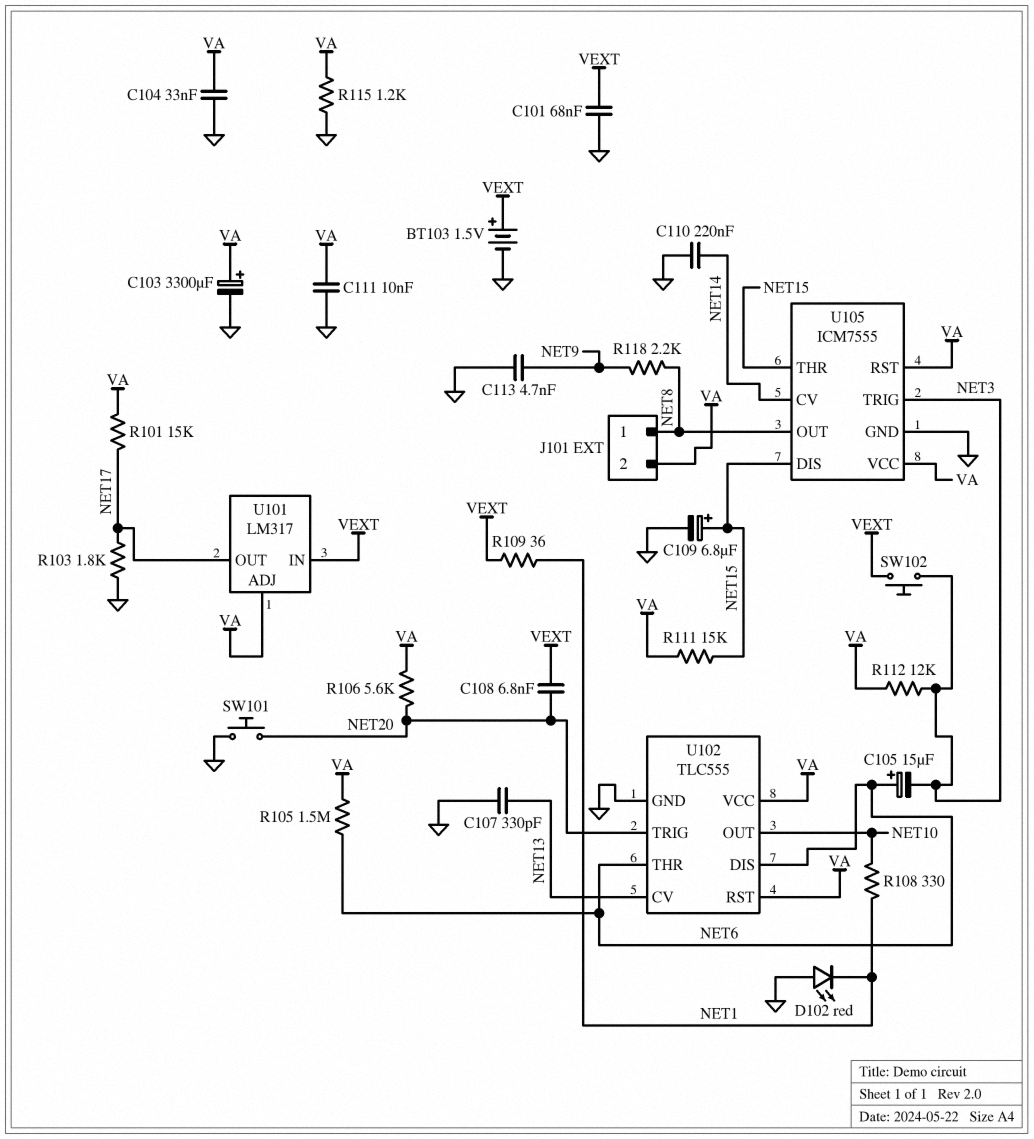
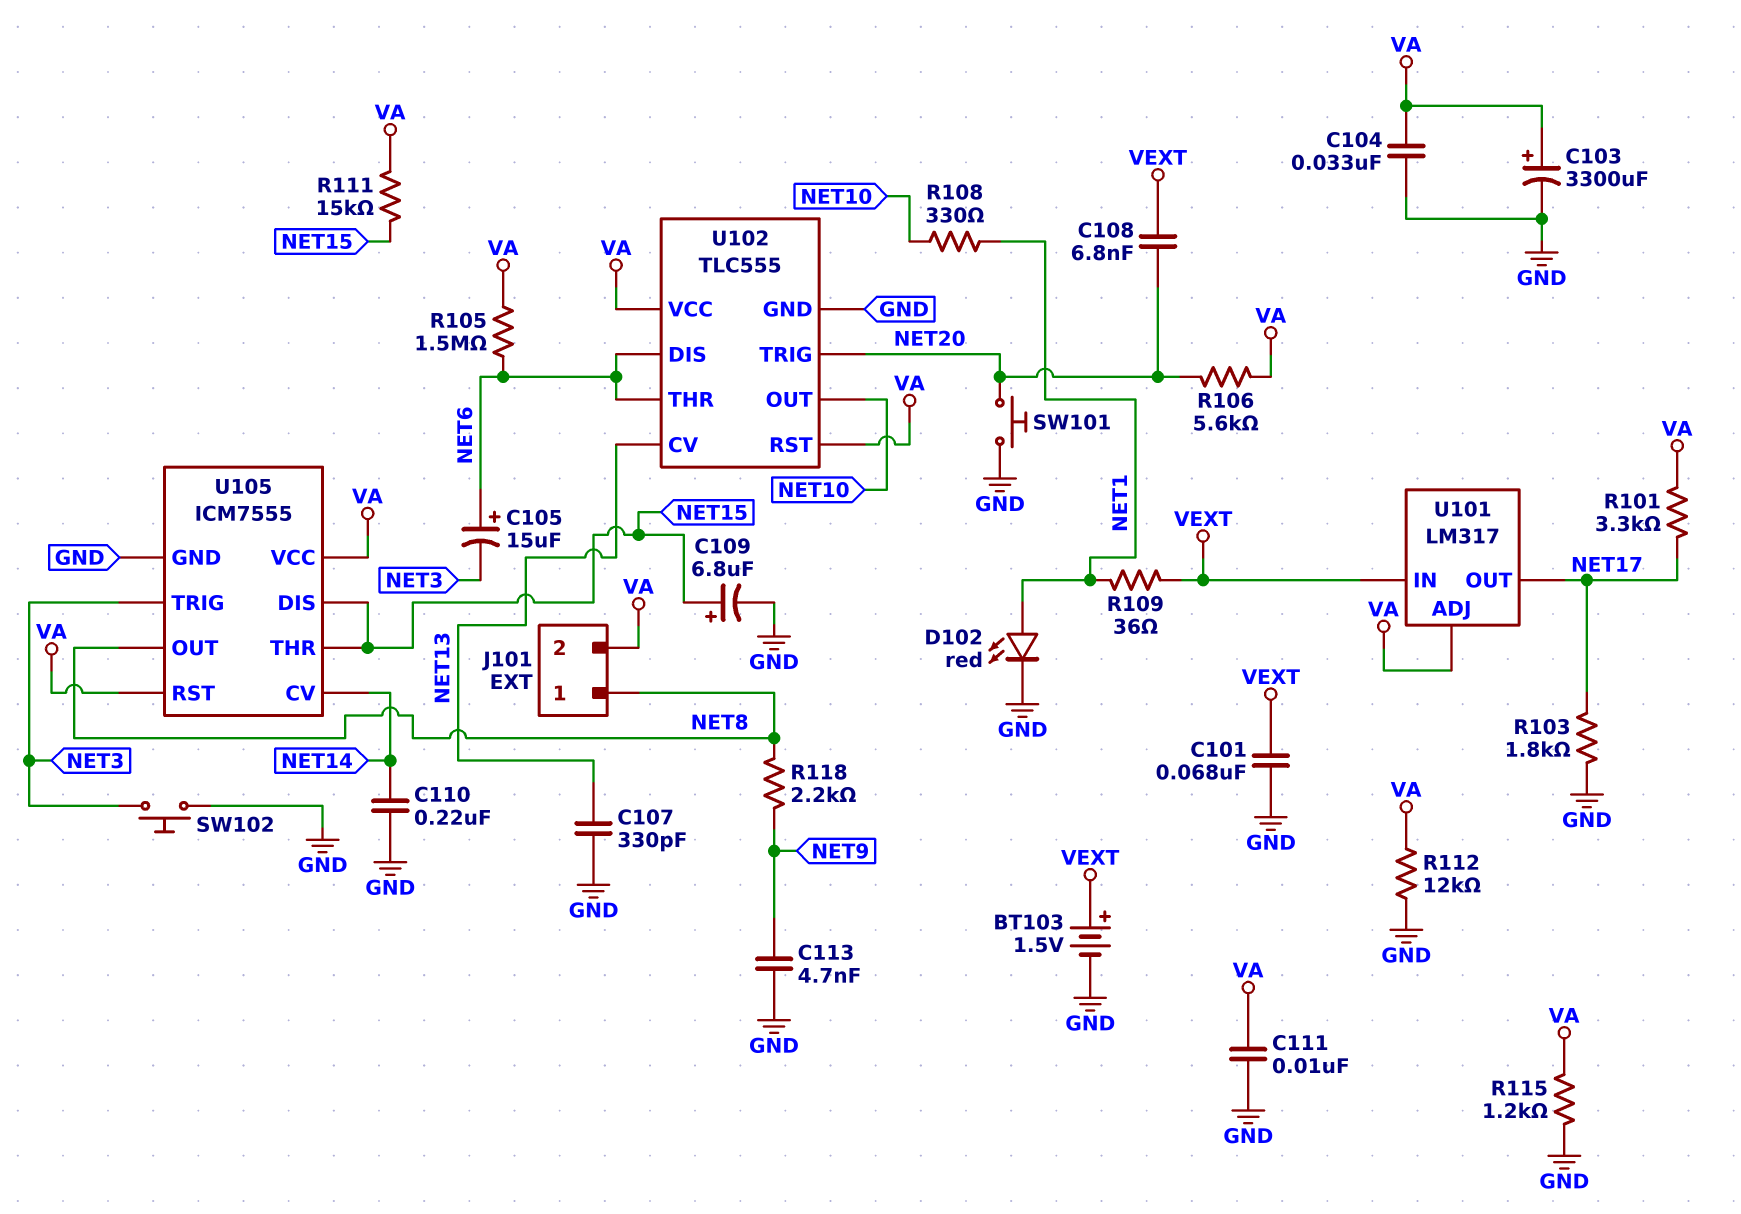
D102: LED red (A GND, K NET1) -> LED red (A NET1, K GND)
R101: 15k (NET17, VA) -> 3.3k (NET17, VA)
R112: 12k (NET3, VA) -> 12k (GND, VA)
SW102: button (NET3, VEXT) -> button (GND, NET3)

